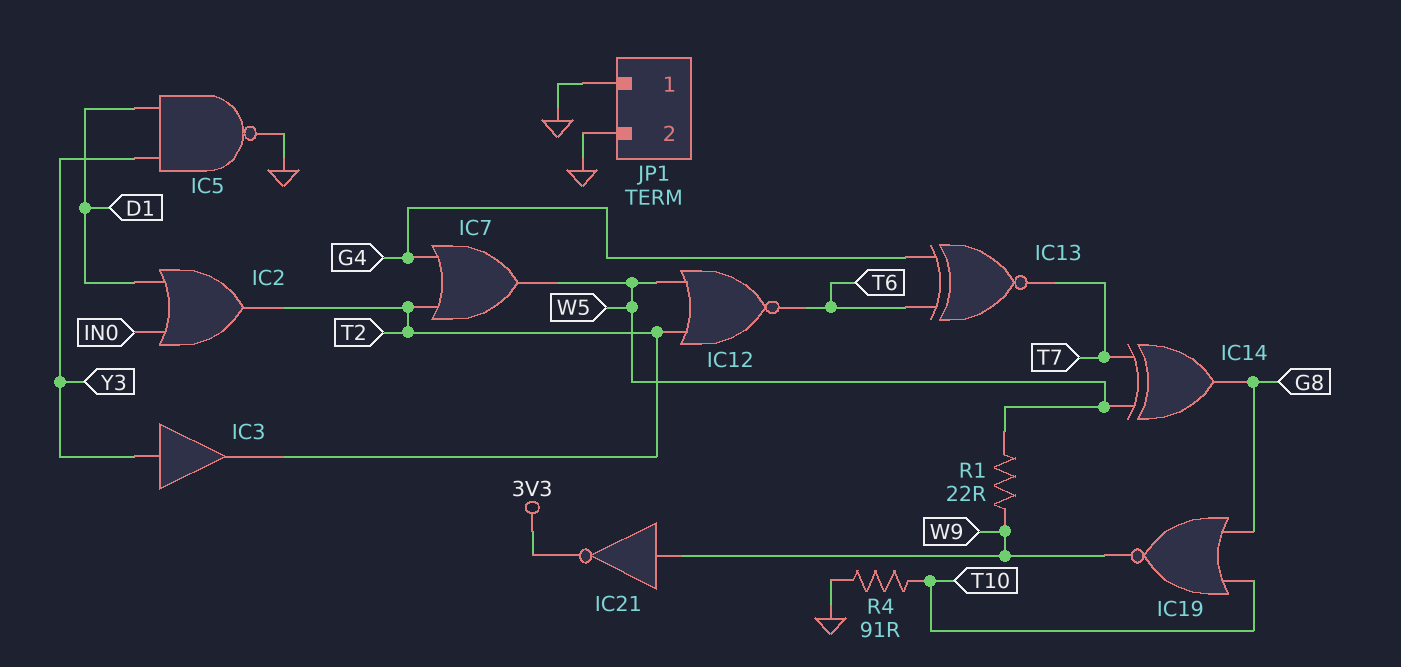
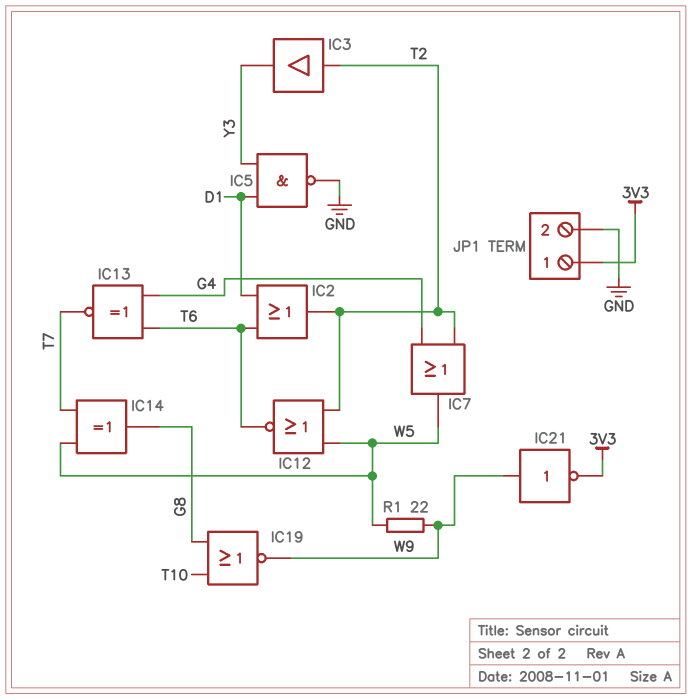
IC2: OR (in D1, in IN0, out T2) -> OR (in D1, in T6, out T2)
IC3: buffer (in Y3, out T2) -> buffer (in T2, out Y3)
JP1 pin 1: GND -> 3V3
R4: 91 (GND, T10) -> none

